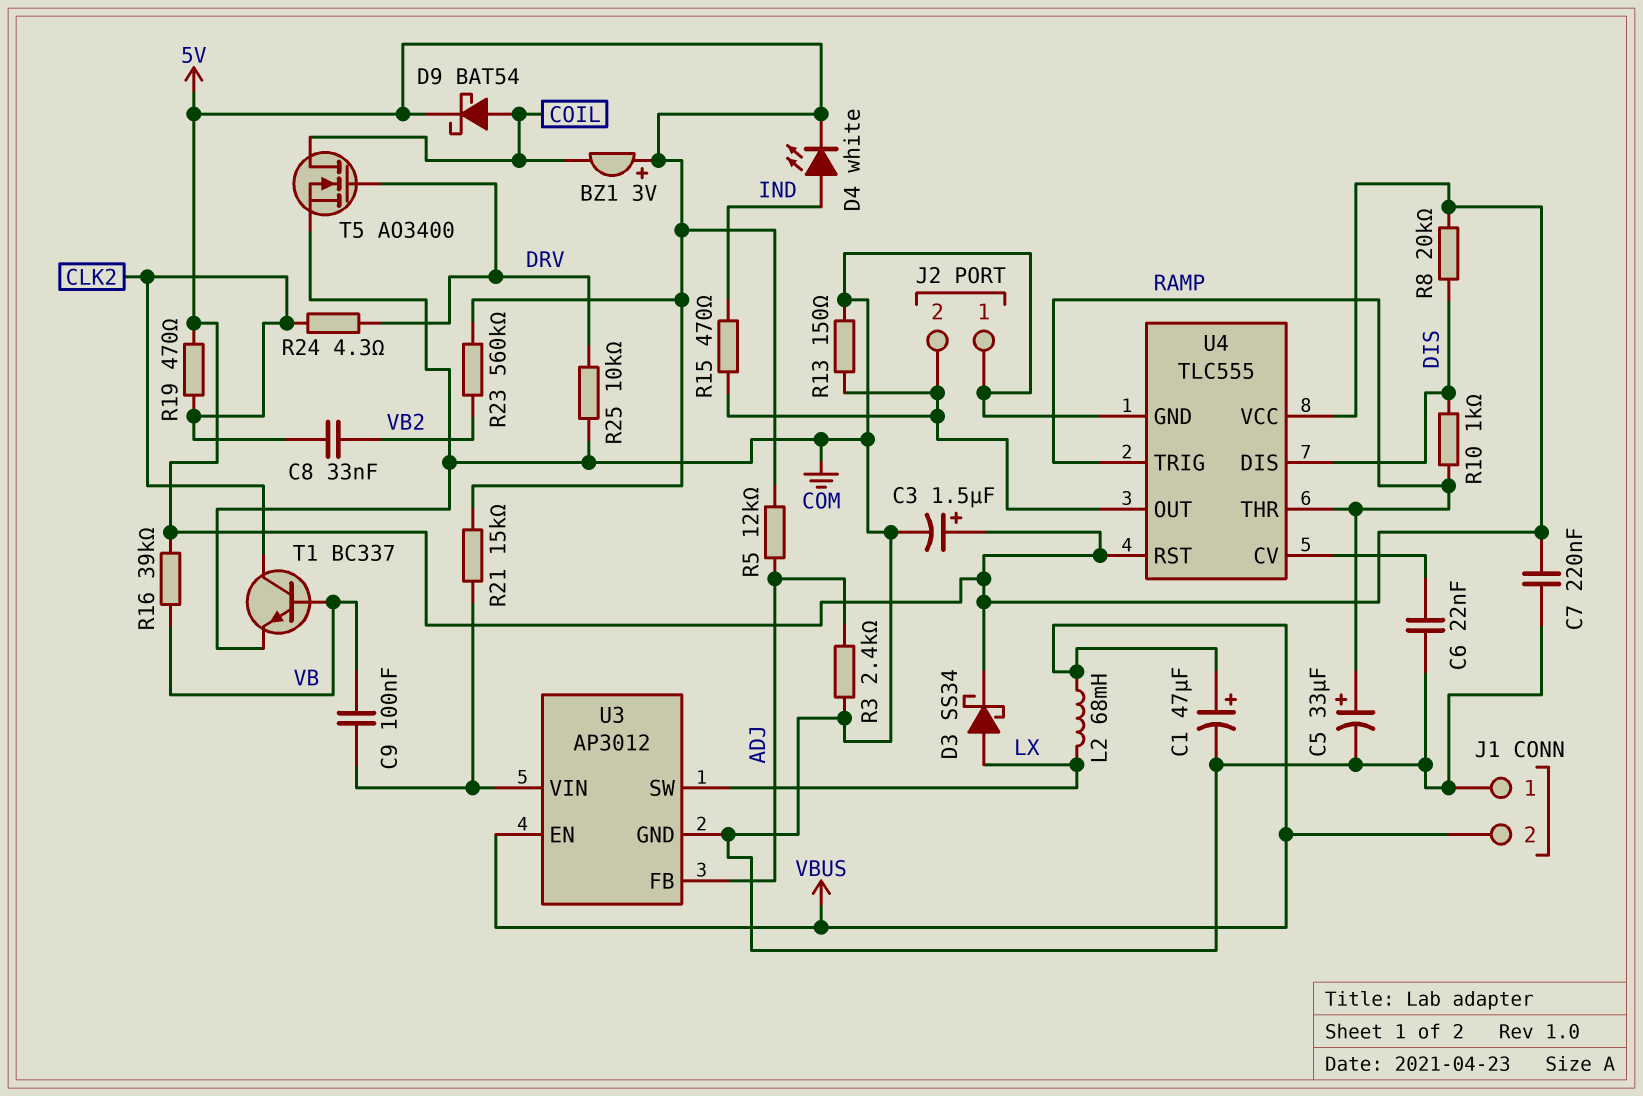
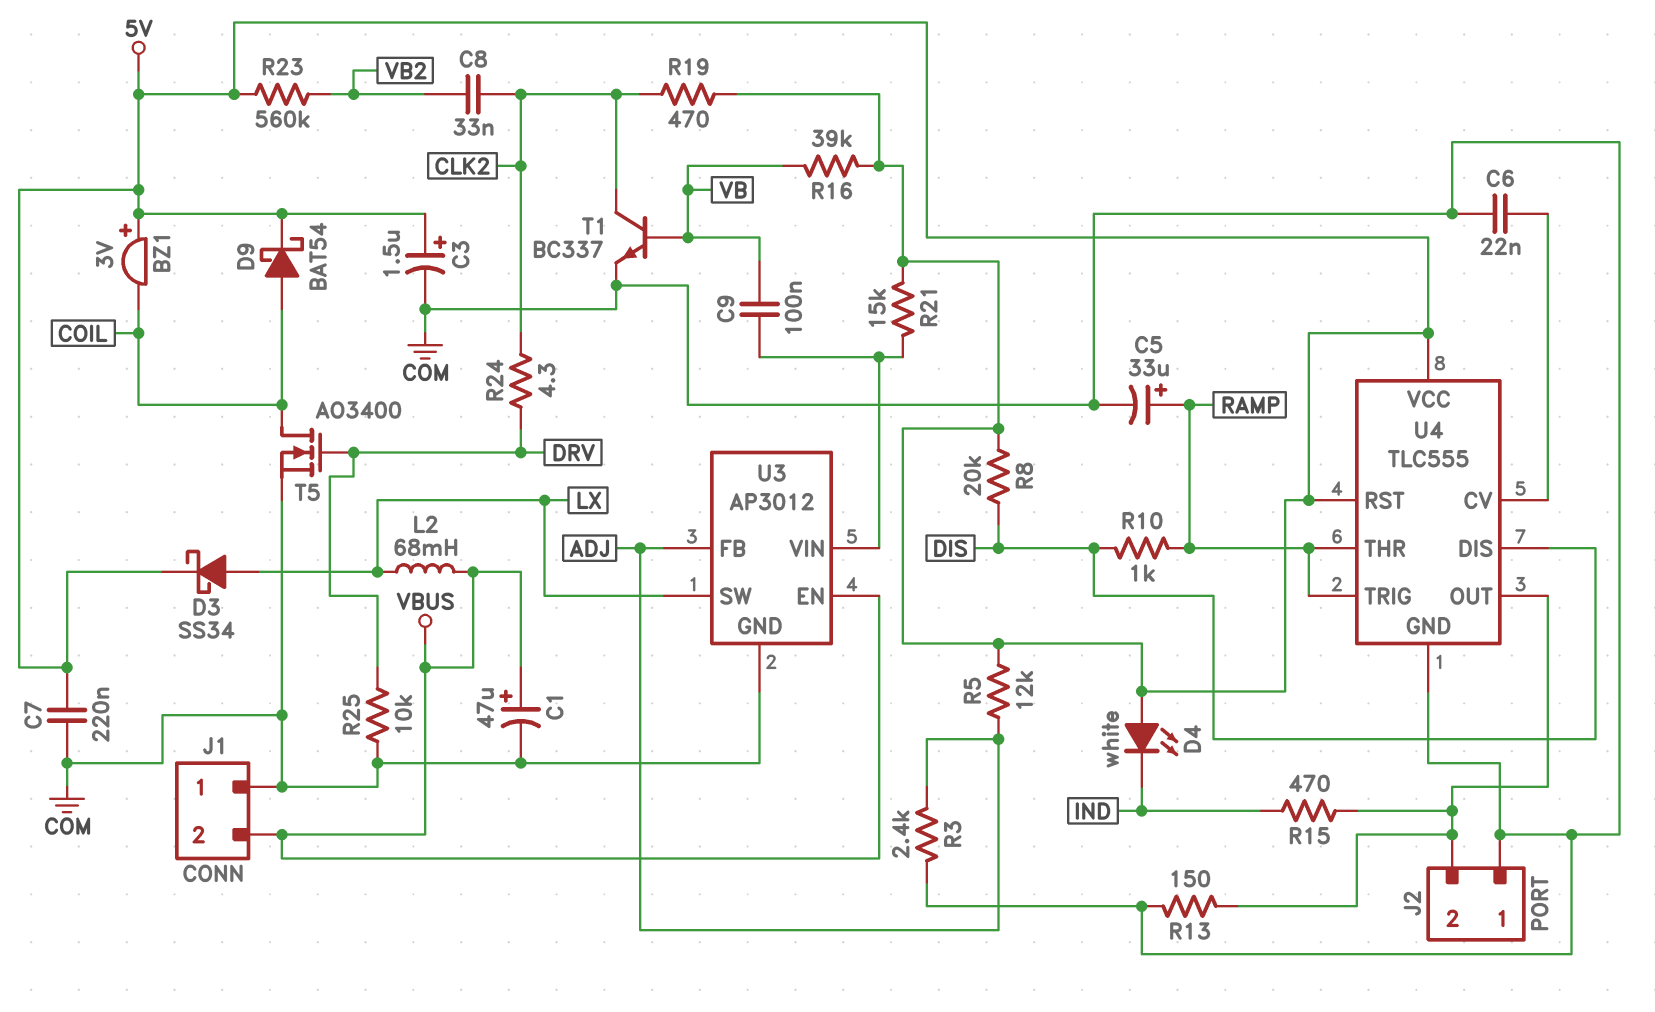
D4: LED white (A IND, K 5V) -> LED white (A 5V, K IND)

